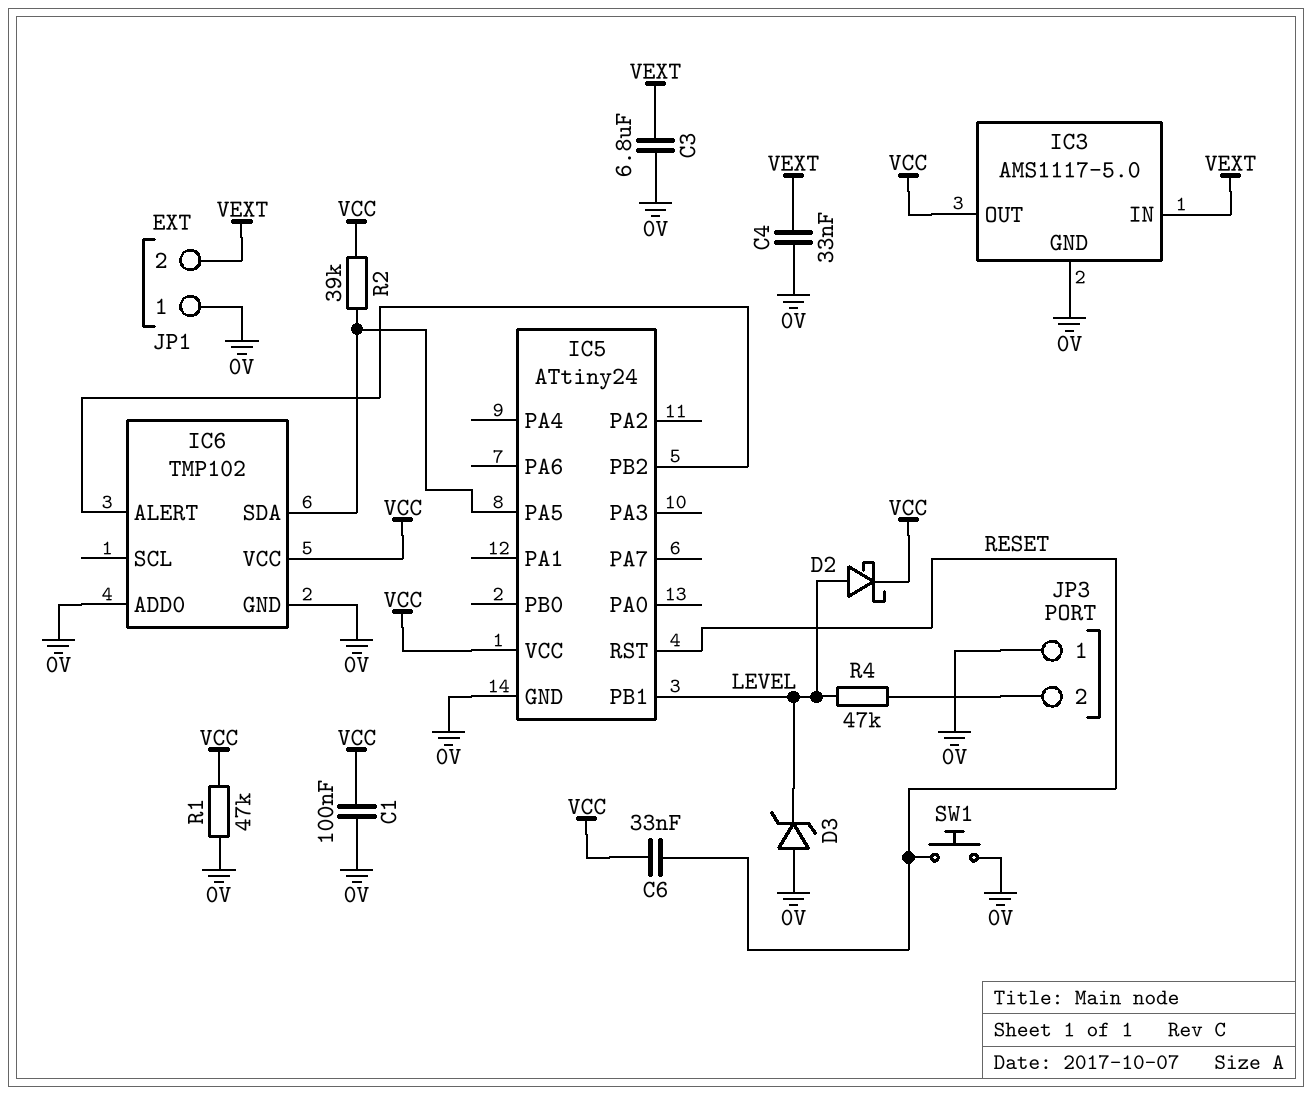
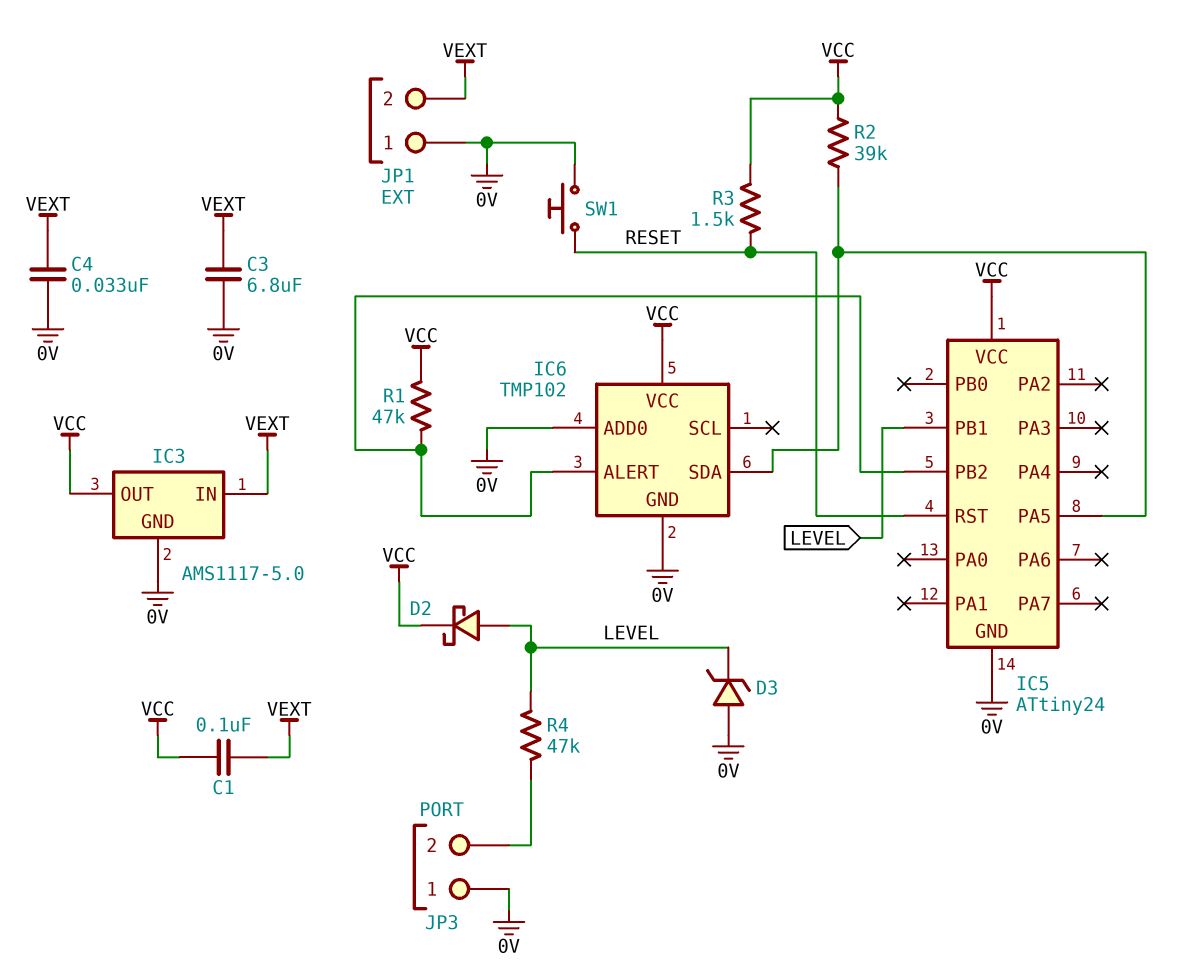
C1: 100nF (0V, VCC) -> 100nF (VCC, VEXT)
C6: 33nF (RESET, VCC) -> none
R1: 47k (0V, VCC) -> 47k (IC5/PB2, VCC)
R3: none -> 1.5k (RESET, VCC)

